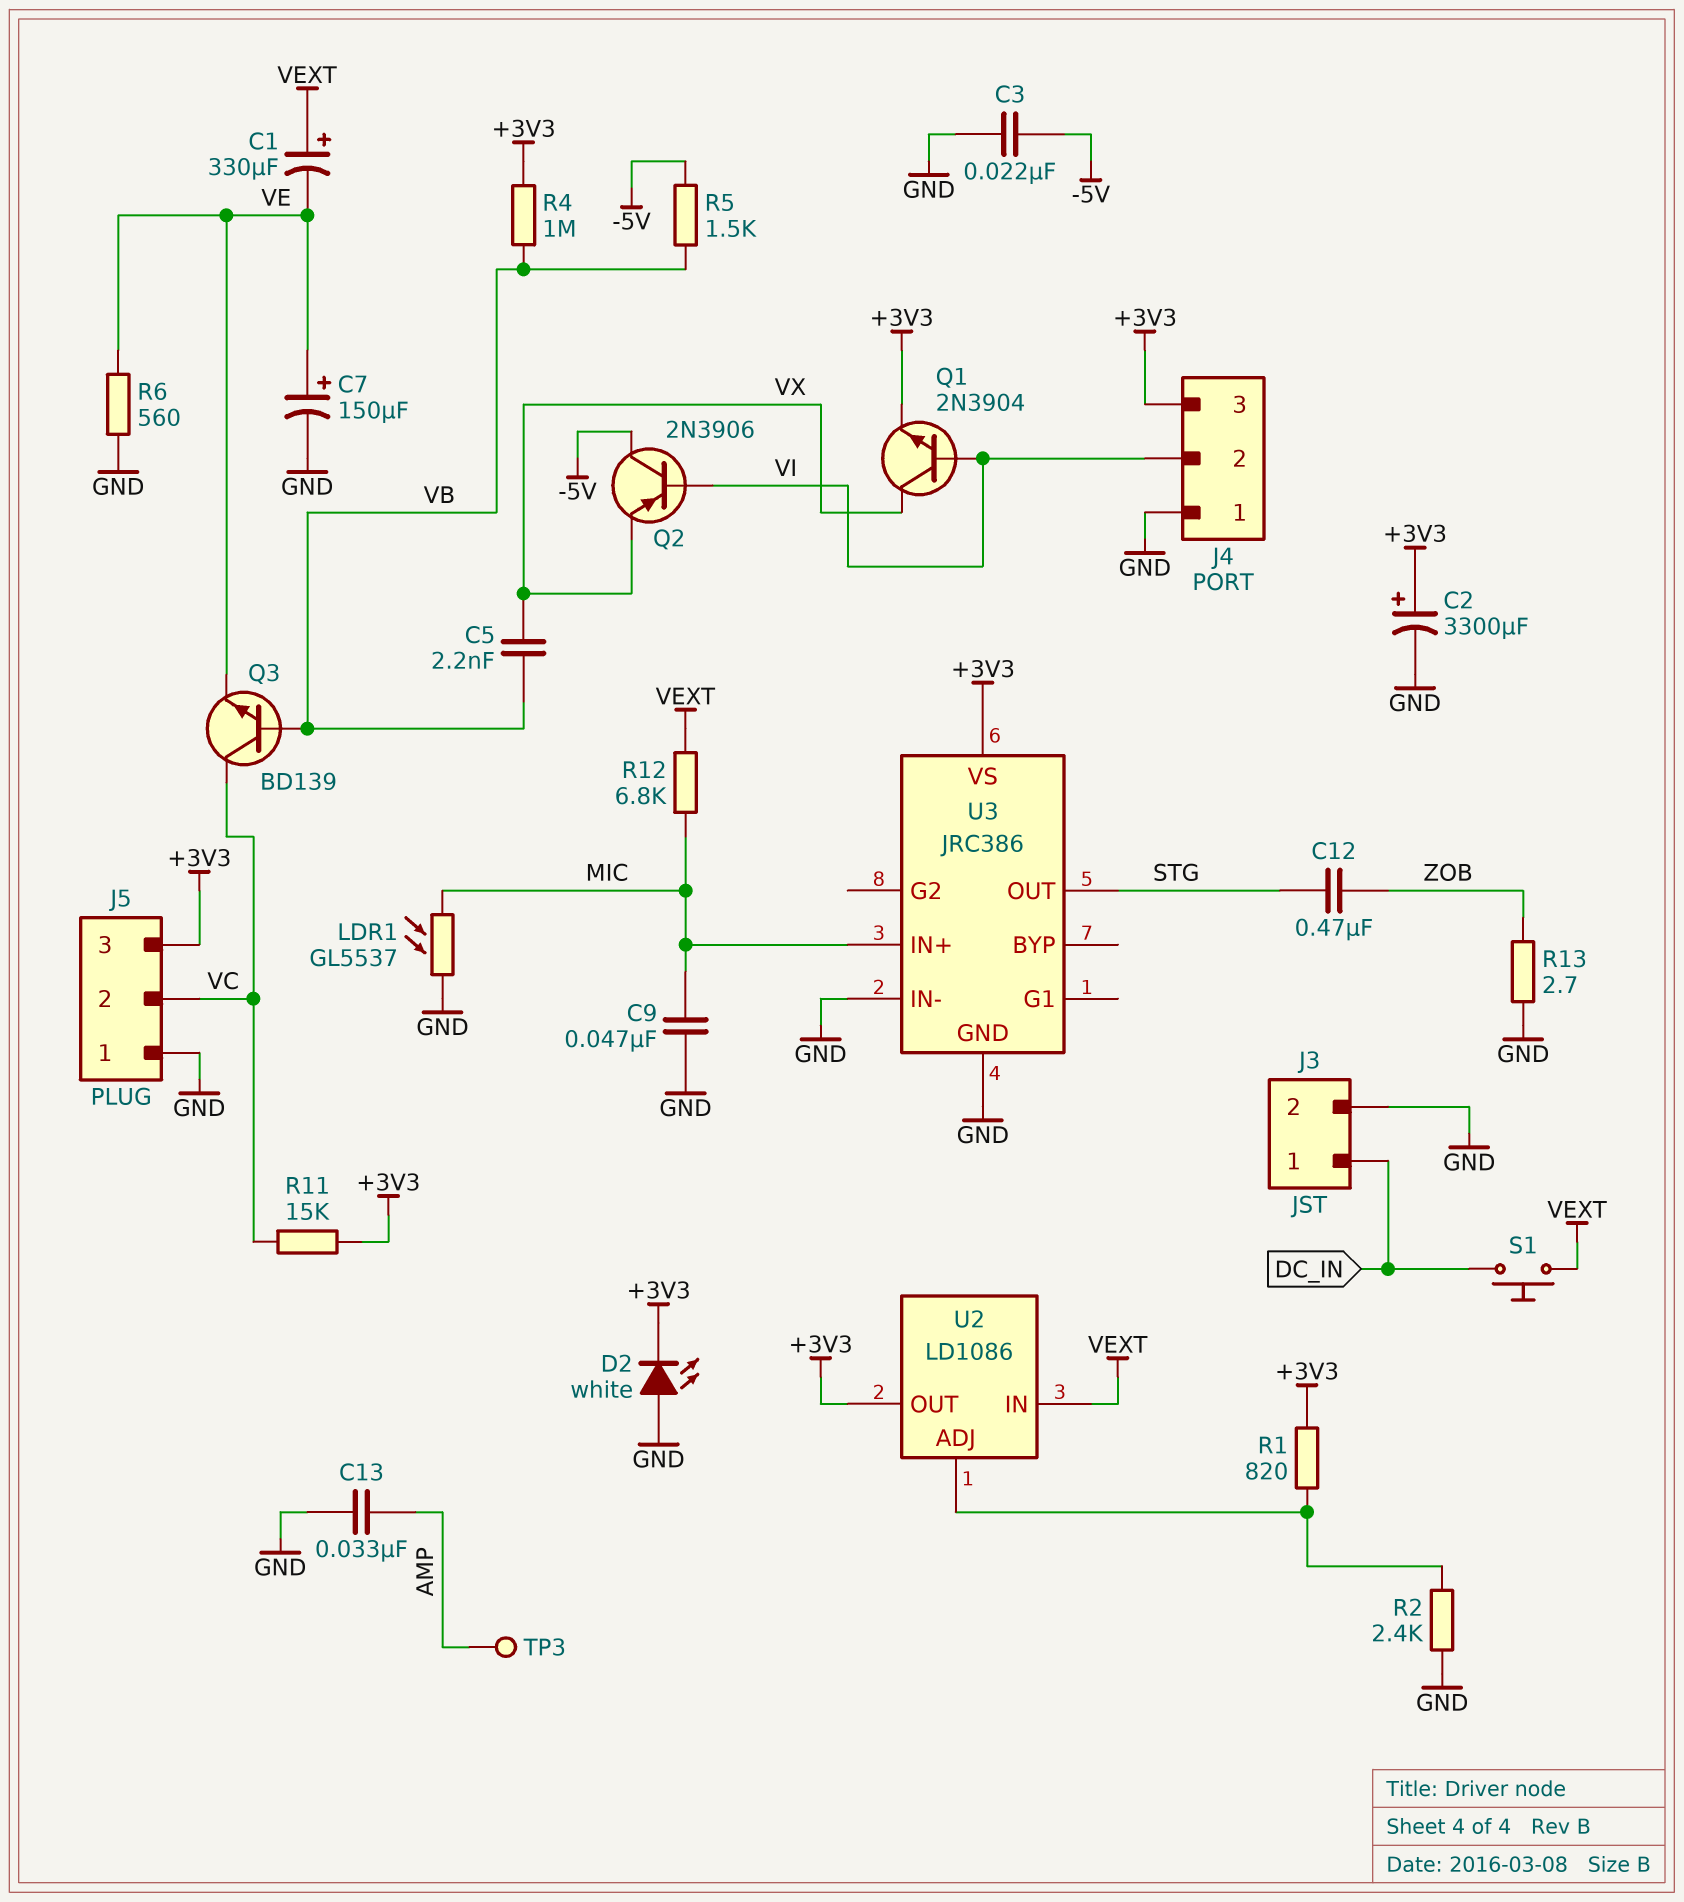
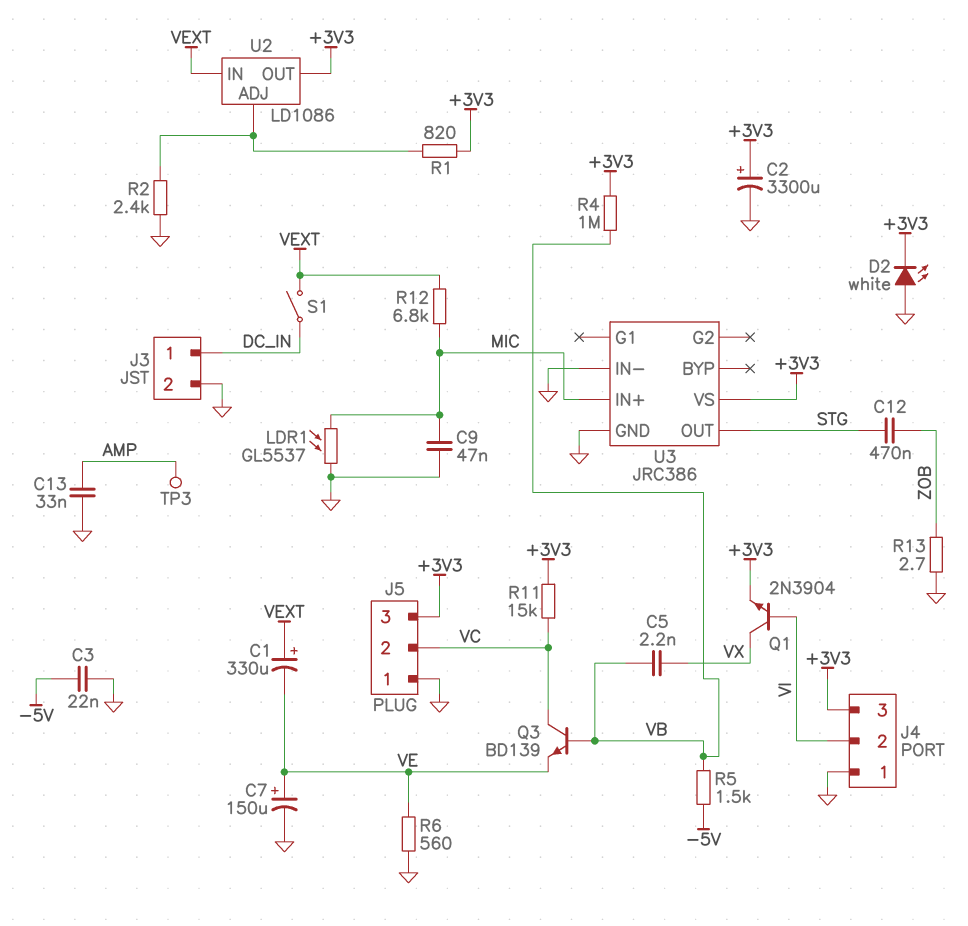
Q2: PNP 2N3906 (B VI, C -5V, E VX) -> none
S1: button (DC_IN, VEXT) -> switch (DC_IN, VEXT)

